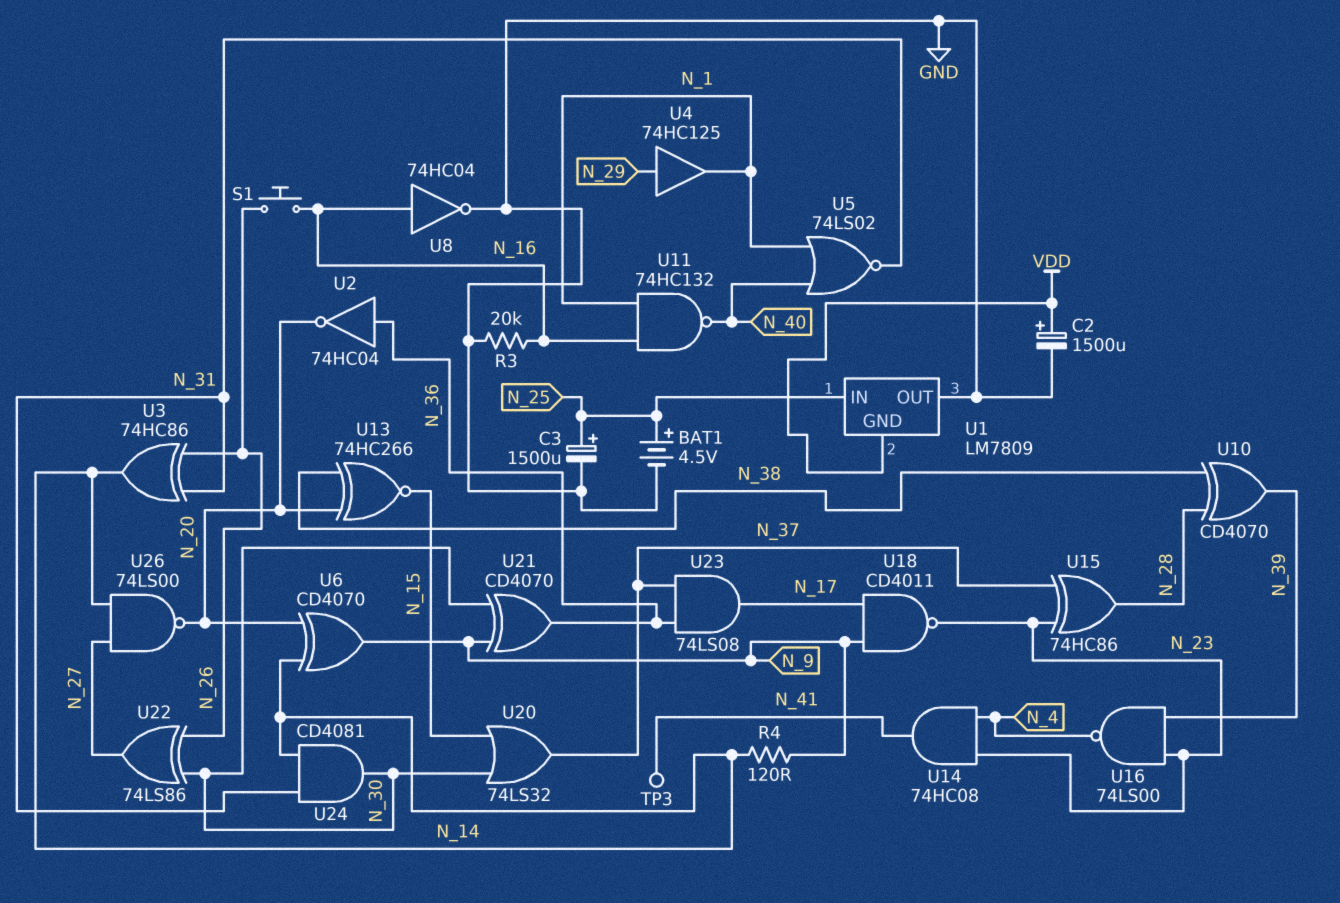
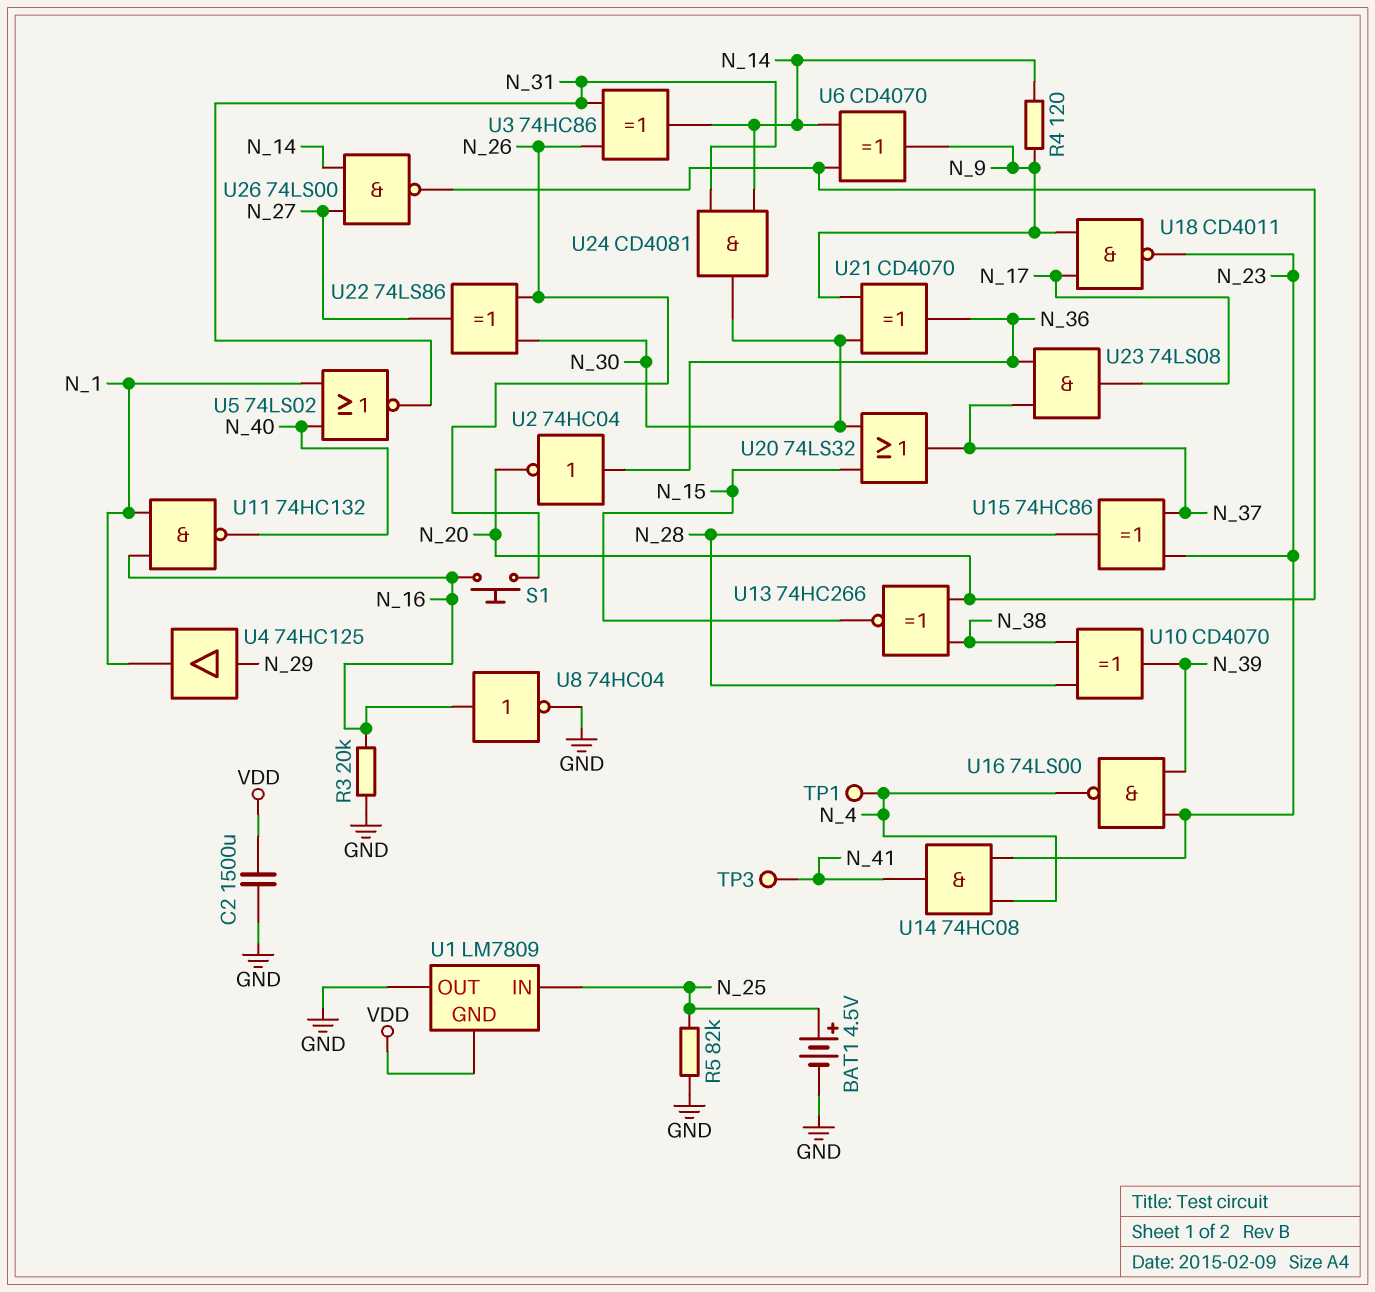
C2: 1500uF (plus VDD, minus GND) -> 1500uF (GND, VDD)
C3: 1500uF (plus N_25, minus GND) -> none
R5: none -> 82k (GND, N_25)
TP1: none -> test point (N_4)

